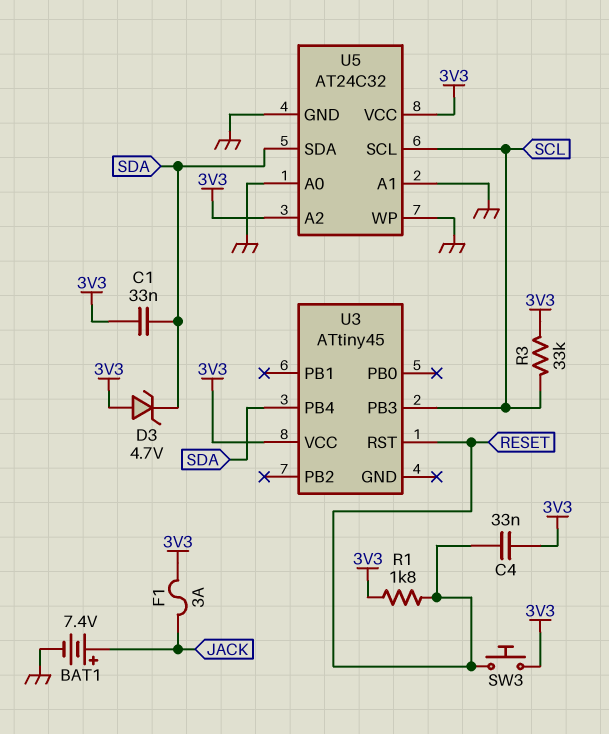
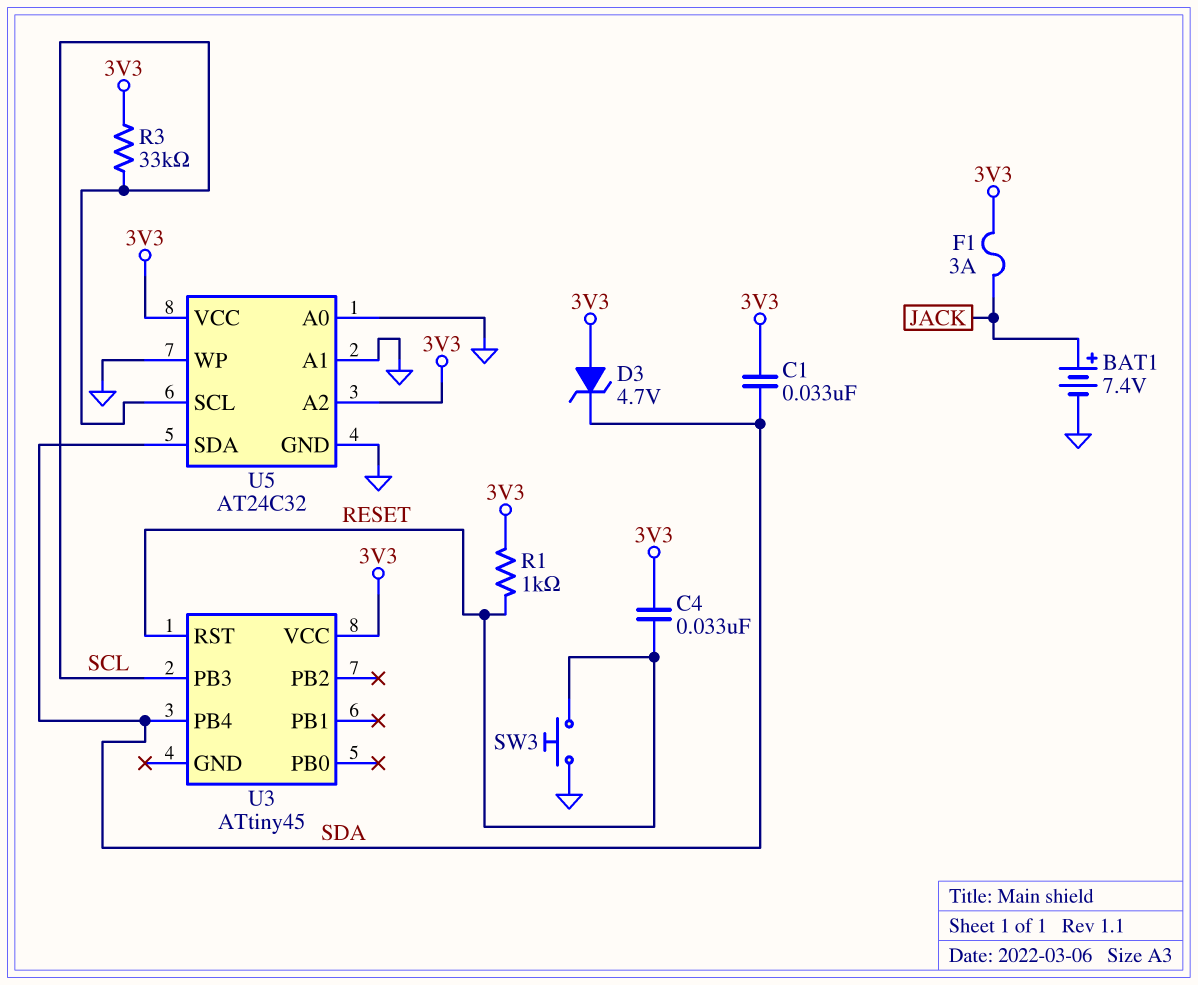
R1: 1.8k (3V3, RESET) -> 1k (3V3, RESET)
SW3: button (3V3, RESET) -> button (GND, RESET)

